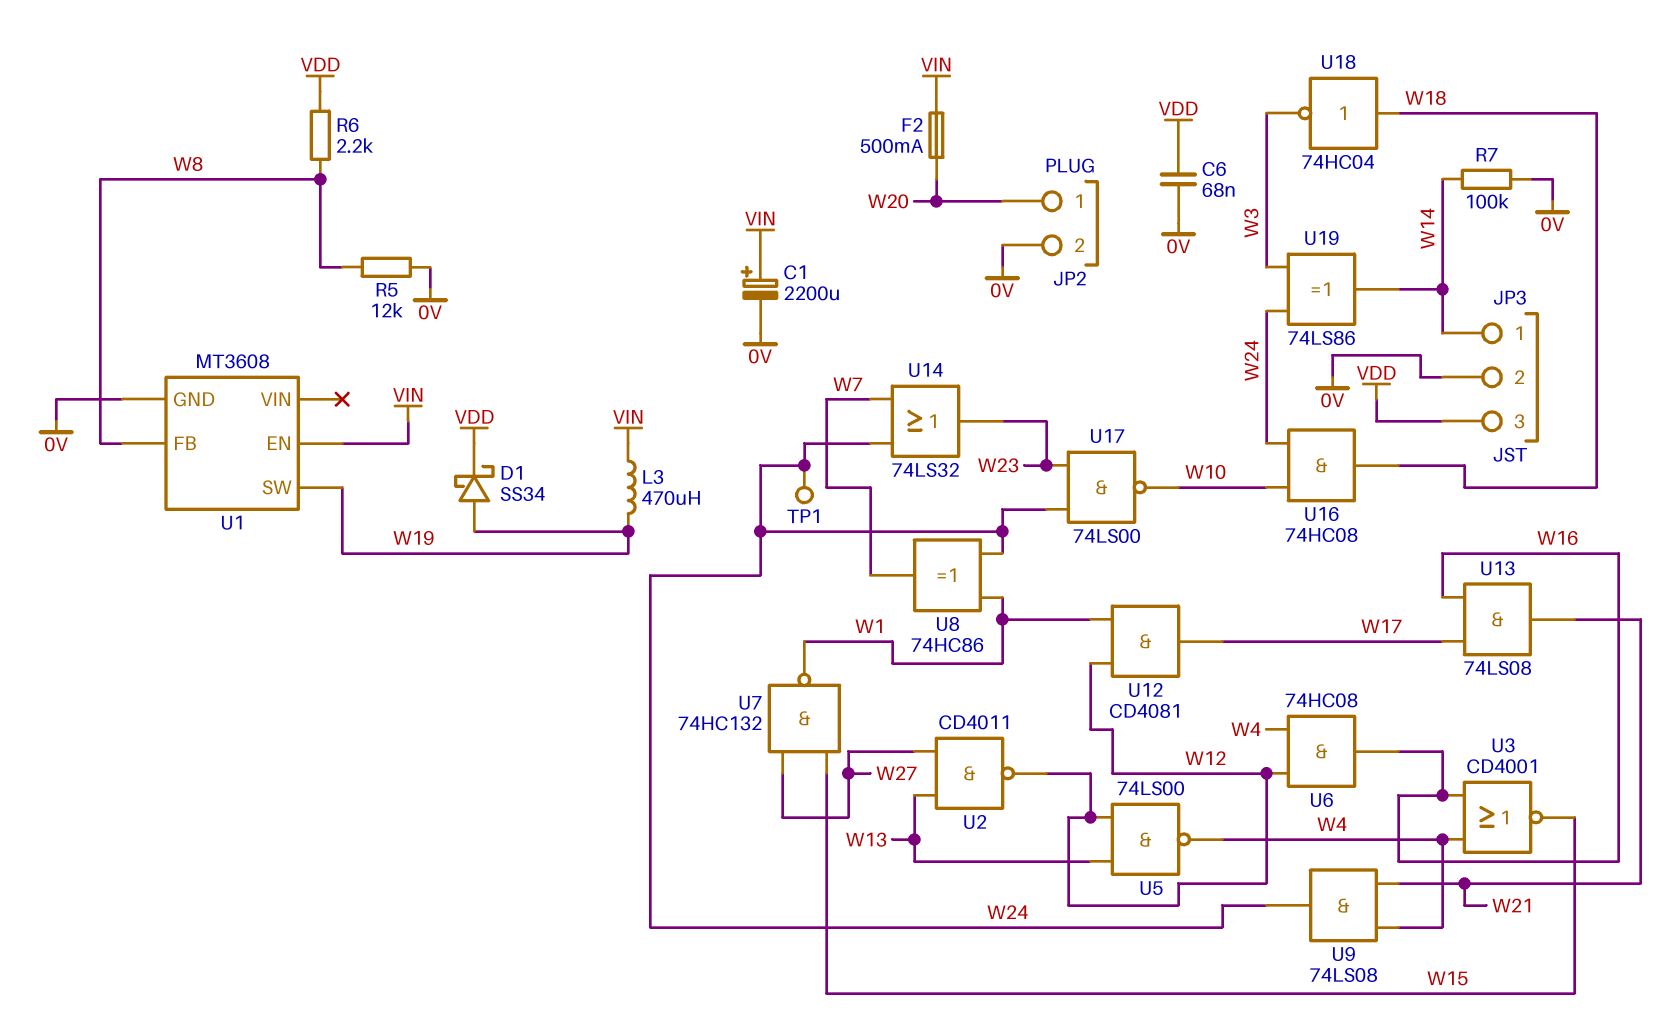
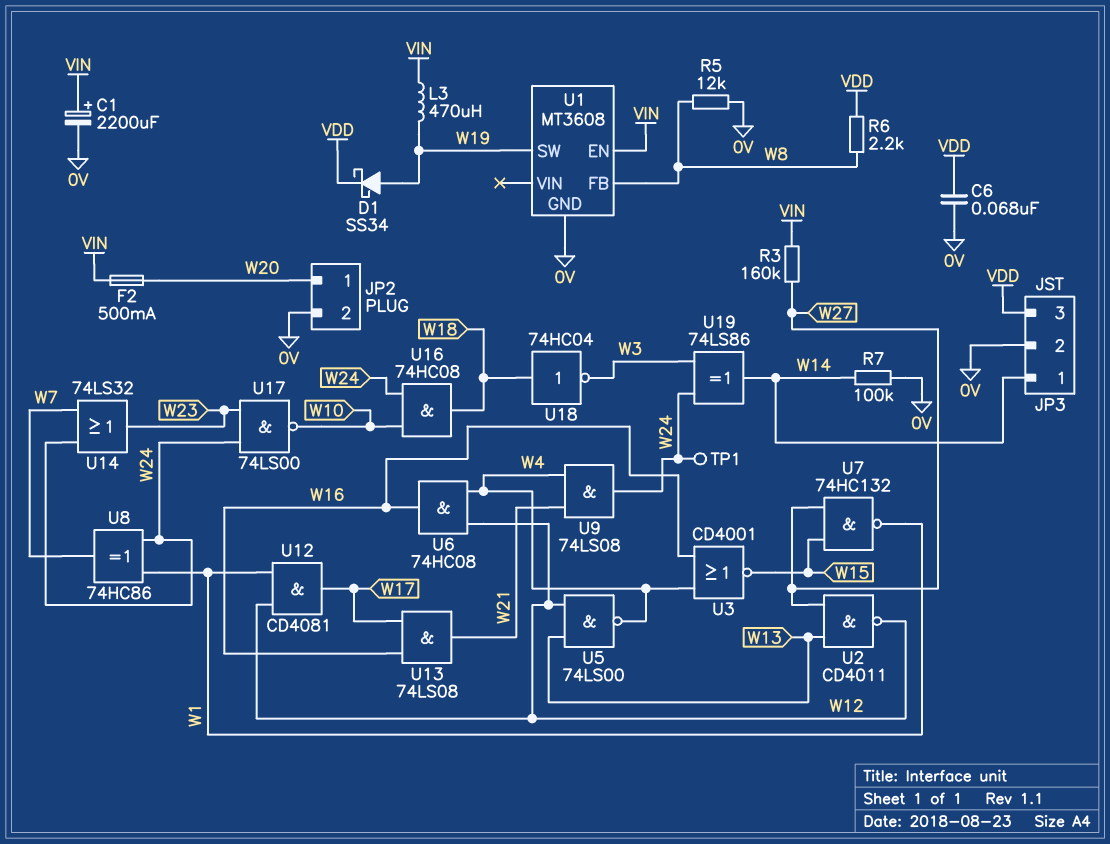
R3: none -> 160k (VIN, W27)

